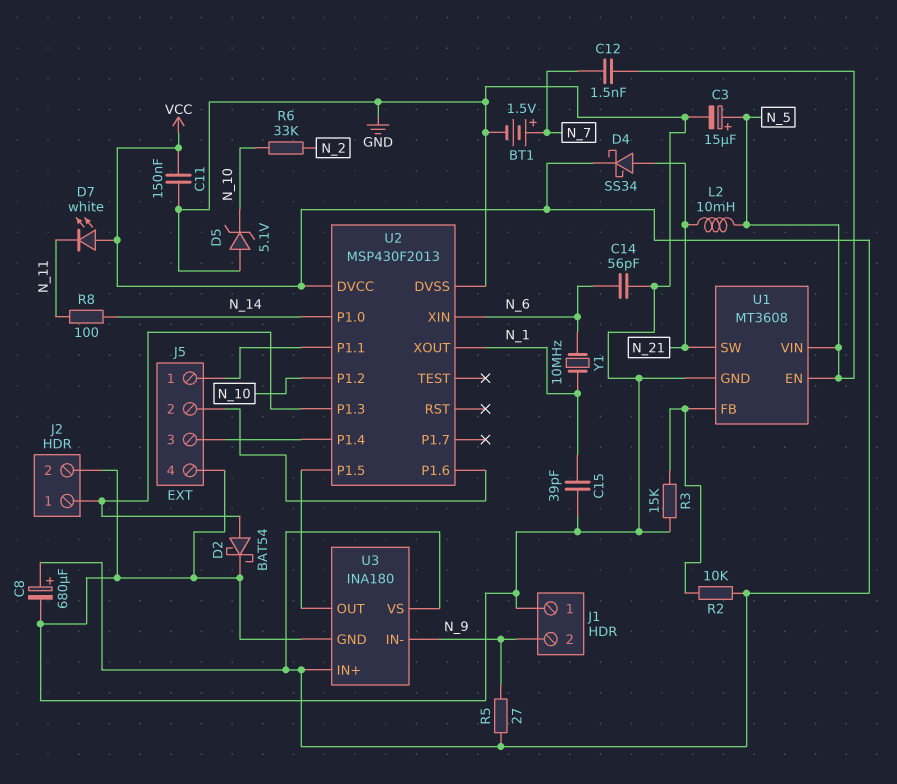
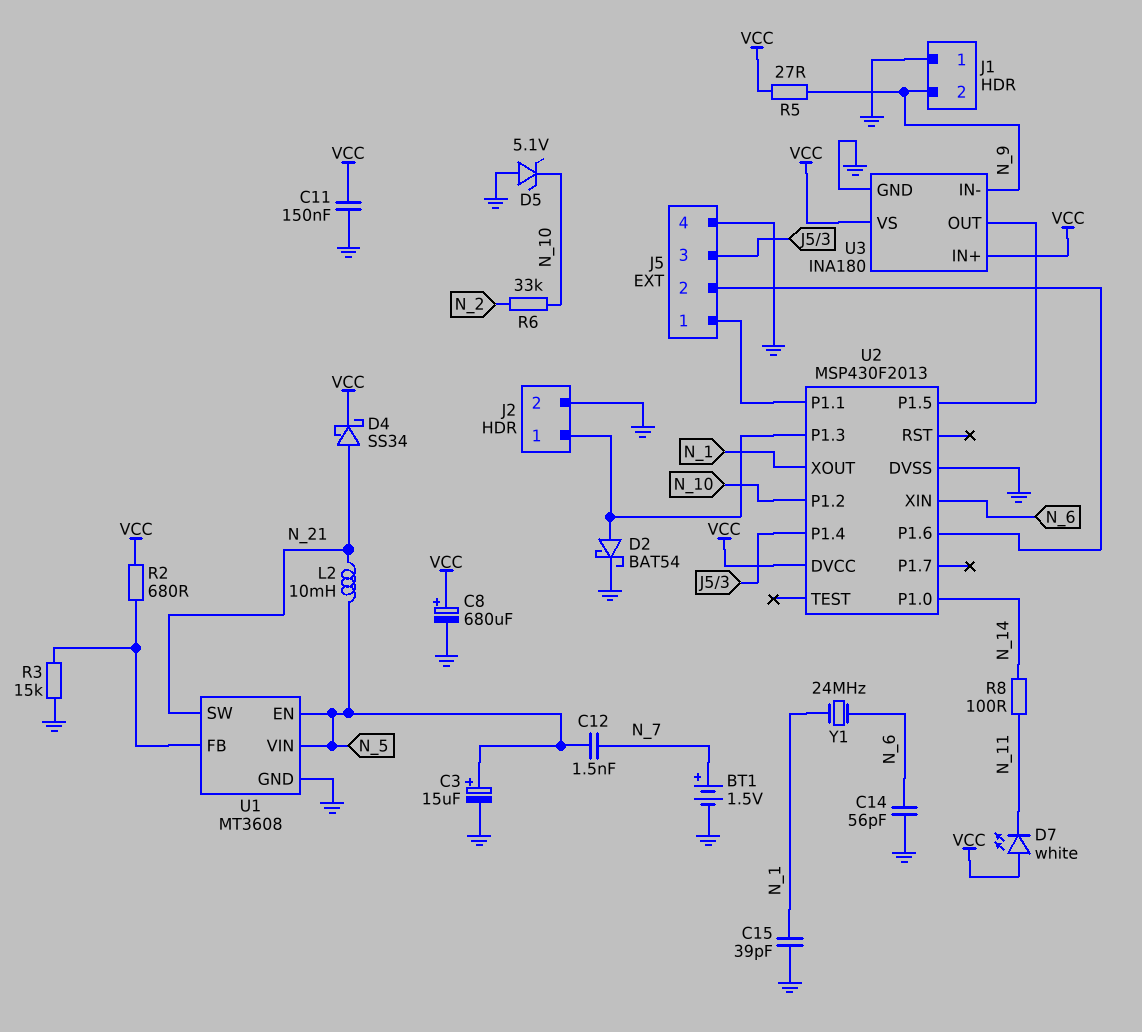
R2: 10k (U1/FB, VCC) -> 680 (U1/FB, VCC)
Y1: 10MHz (N_1, N_6) -> 24MHz (N_1, N_6)

